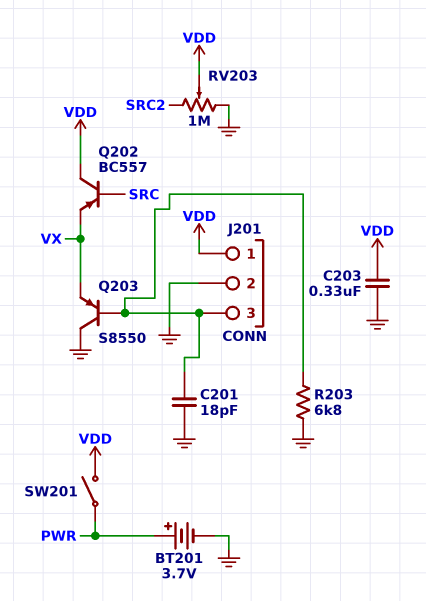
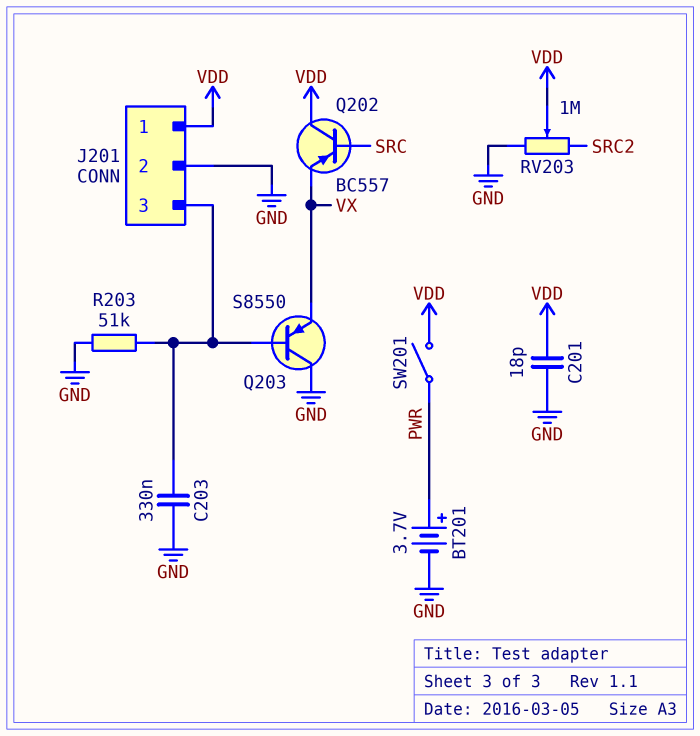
C201: 18pF (GND, J201/3) -> 18pF (GND, VDD)
C203: 330nF (GND, VDD) -> 330nF (GND, J201/3)
R203: 6.8k (GND, J201/3) -> 51k (GND, J201/3)

